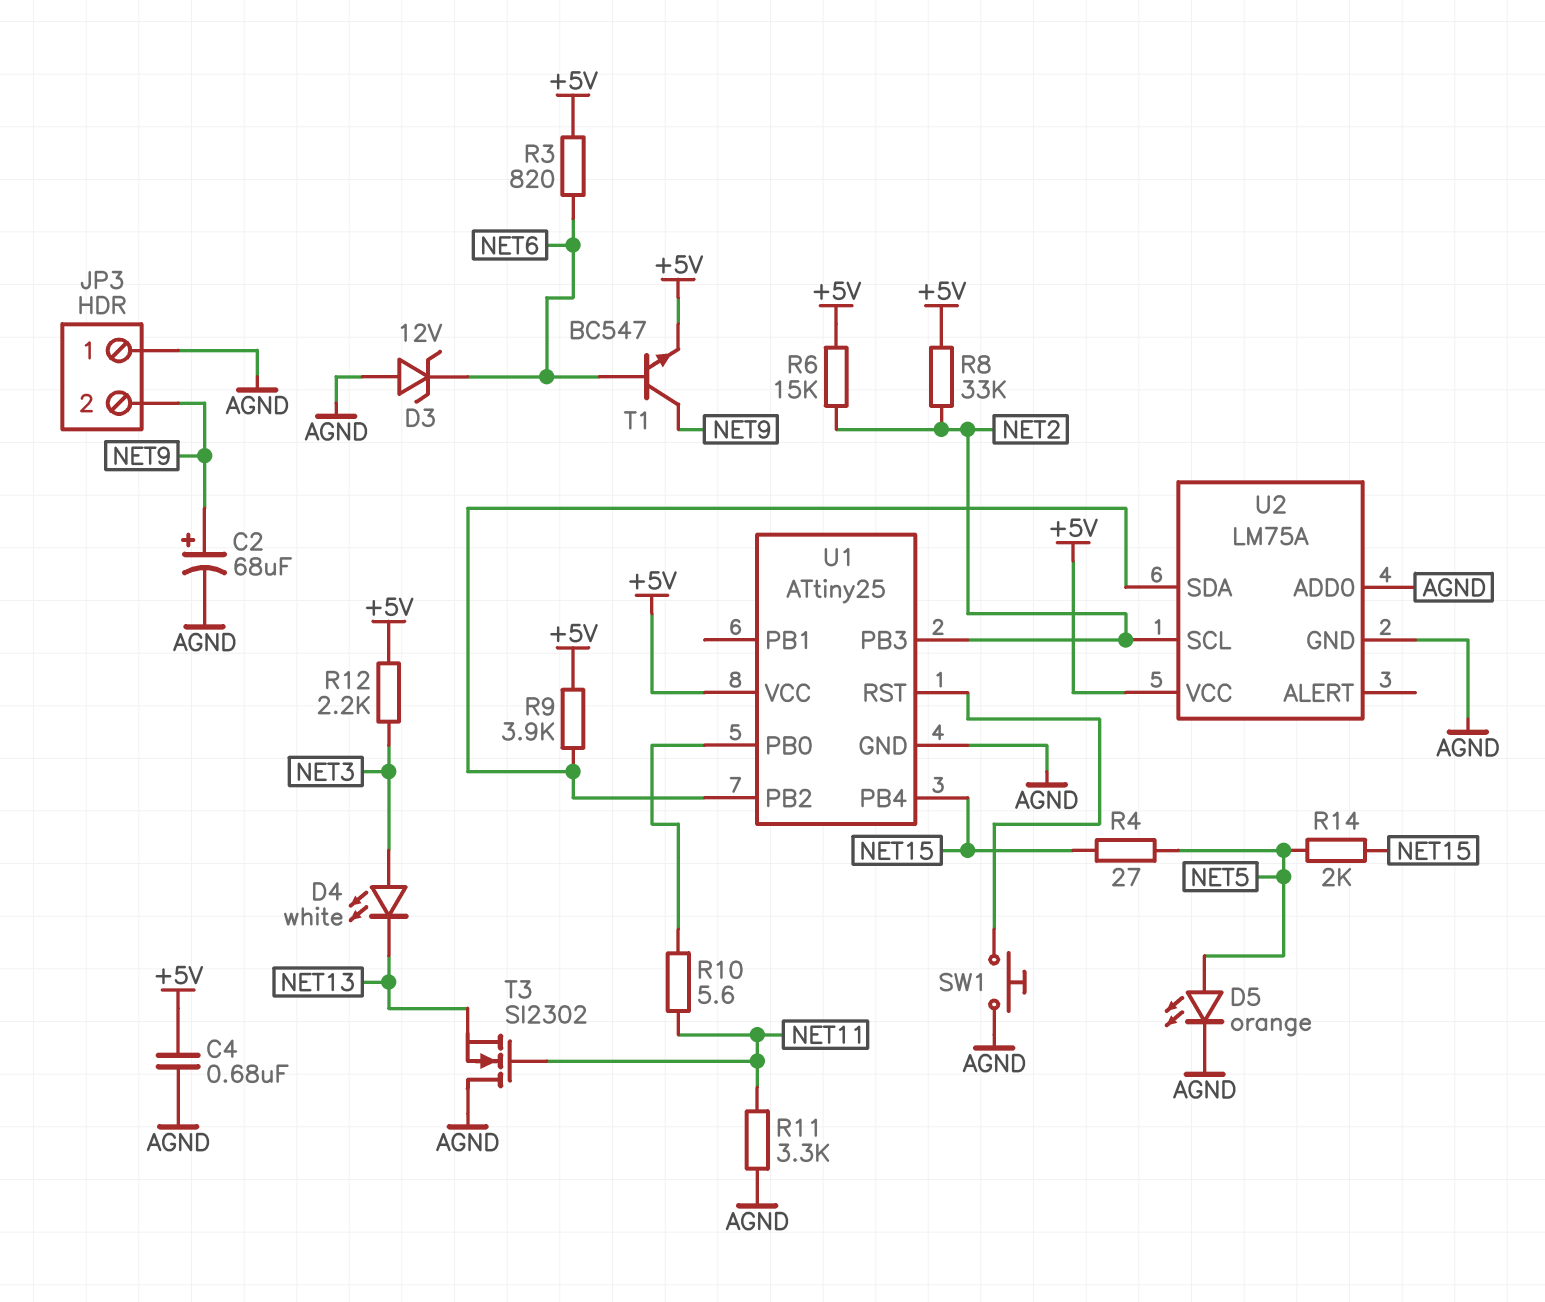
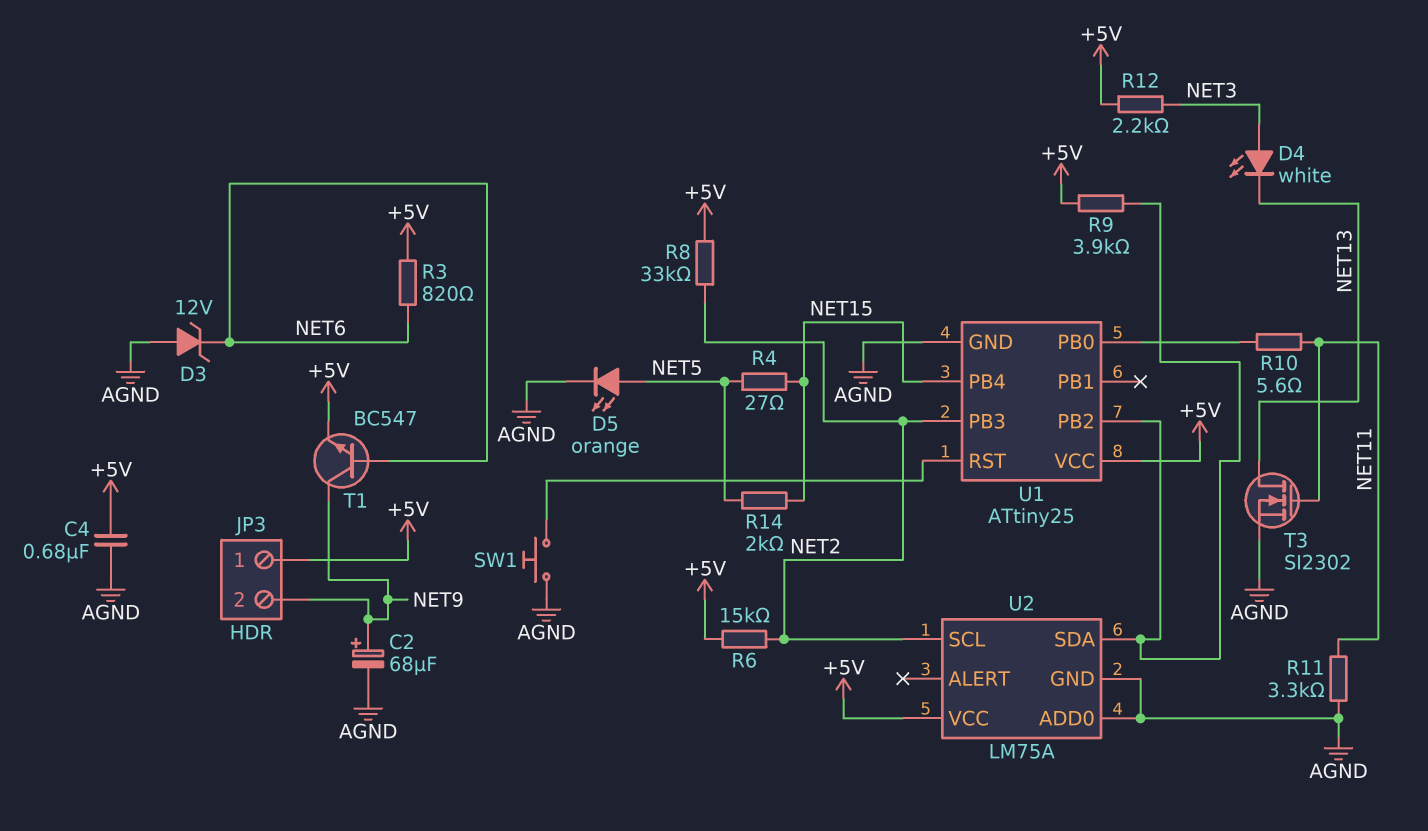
JP3 pin 1: AGND -> +5V
T3: NMOS SI2302 (G NET11, D AGND, S NET13) -> NMOS SI2302 (G NET11, D NET13, S AGND)

